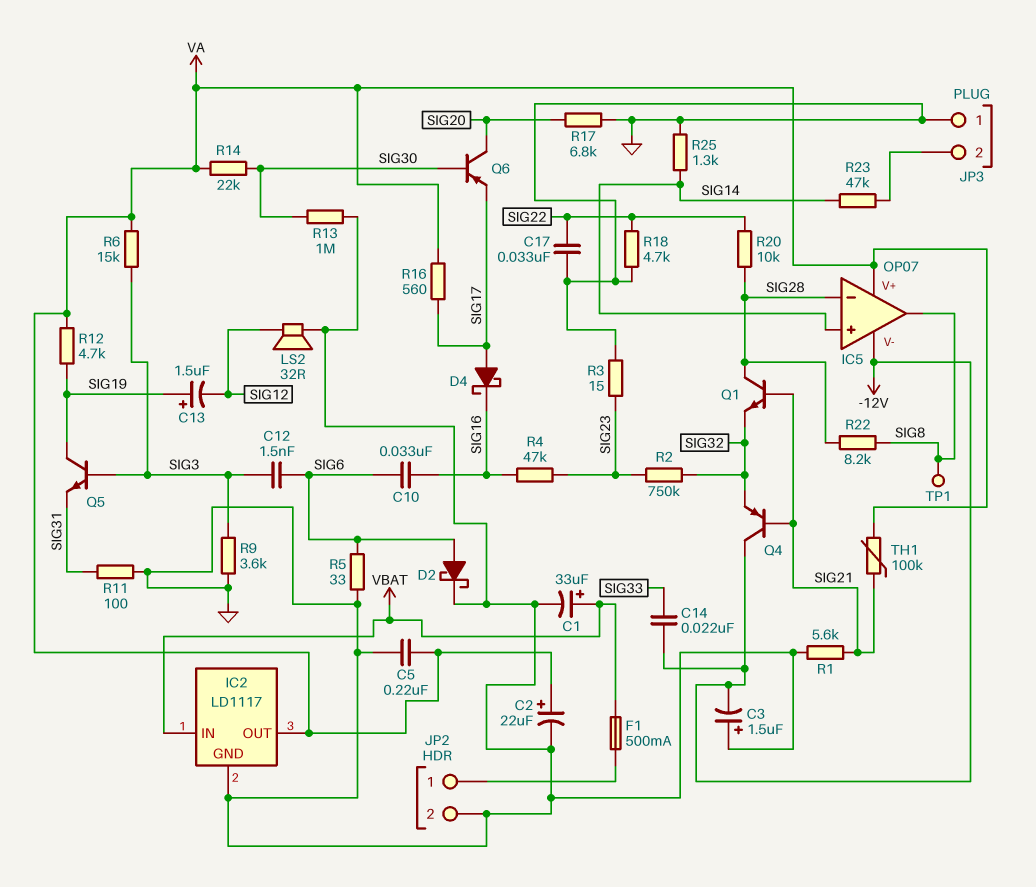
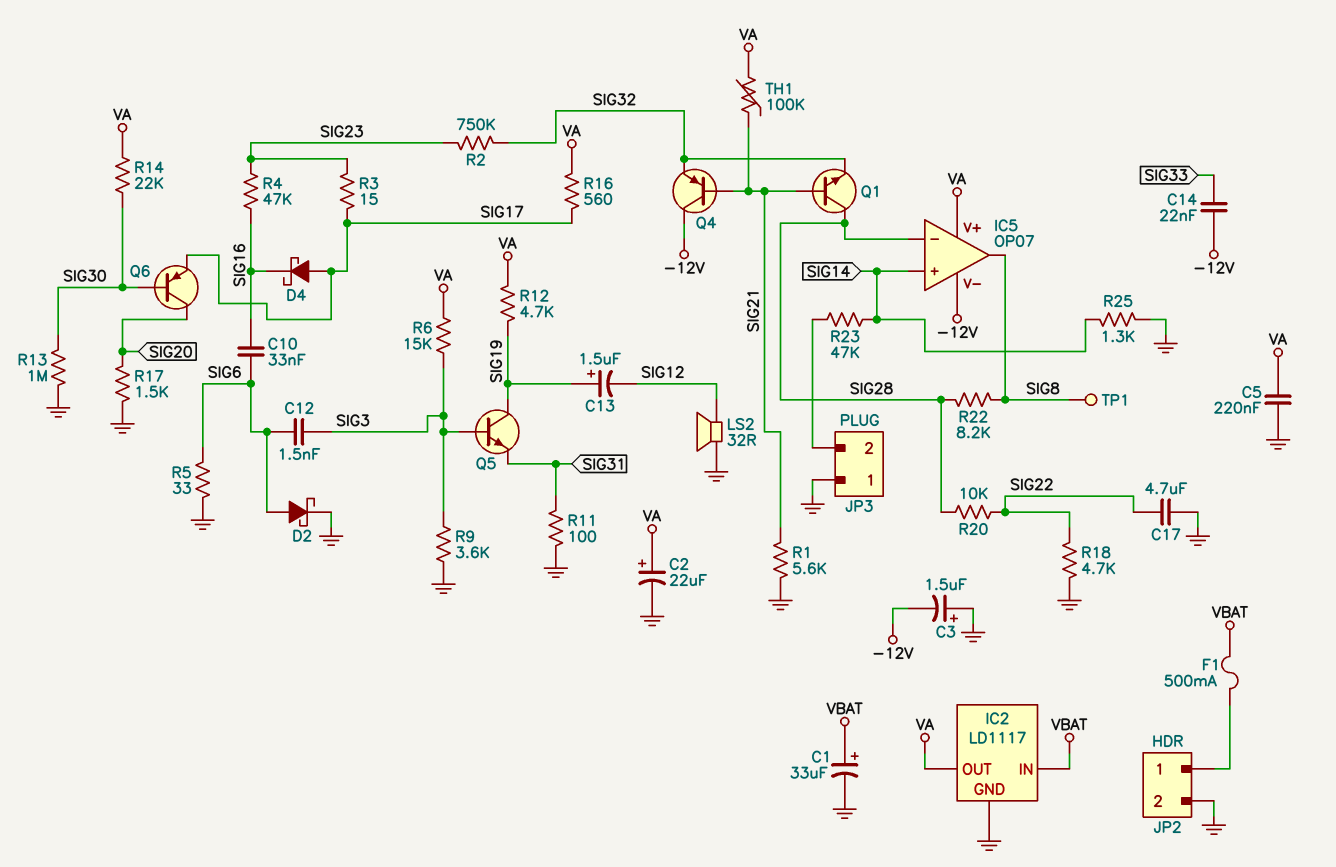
C17: 33nF (GND, SIG22) -> 4.7uF (GND, SIG22)
R3: 15 (GND, SIG23) -> 15 (SIG17, SIG23)
R17: 6.8k (GND, SIG20) -> 1.5k (GND, SIG20)

